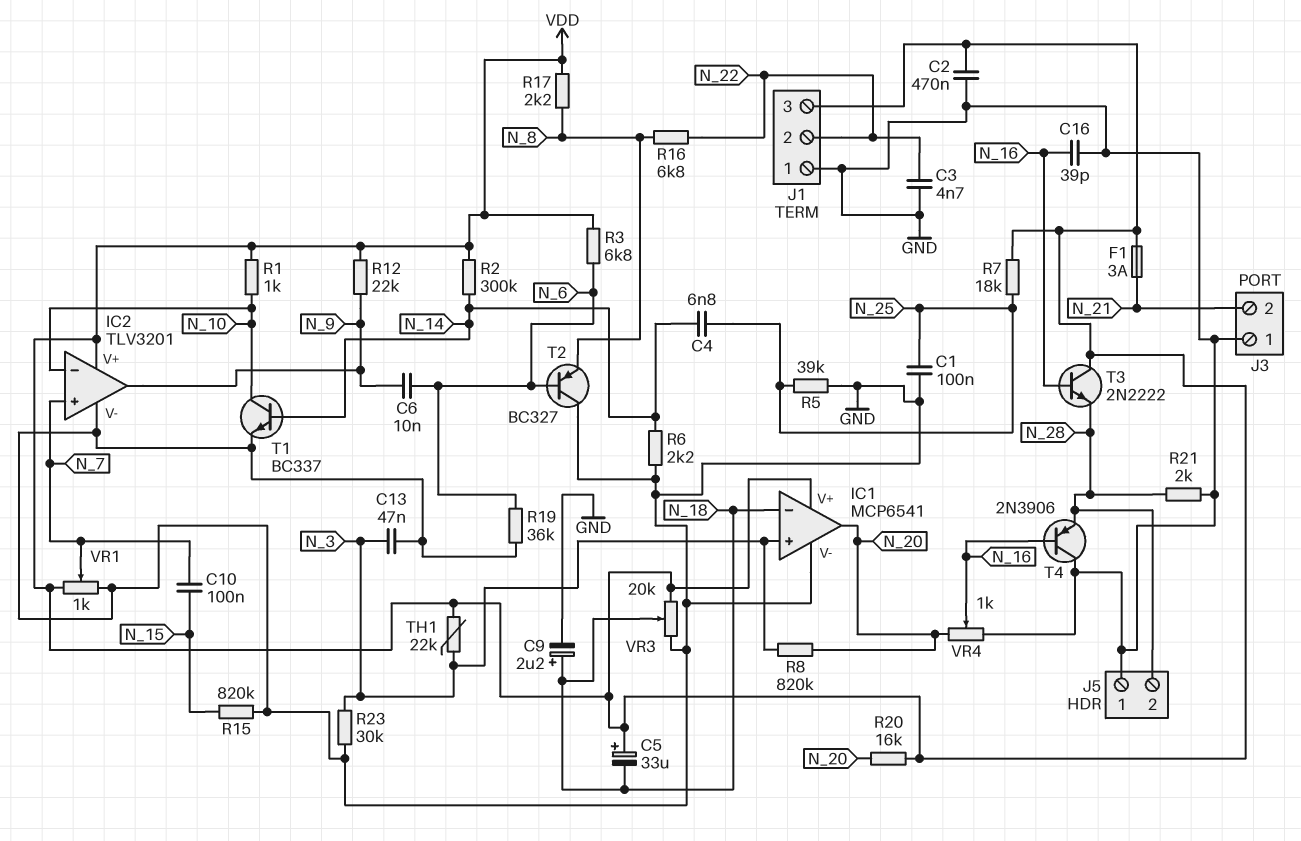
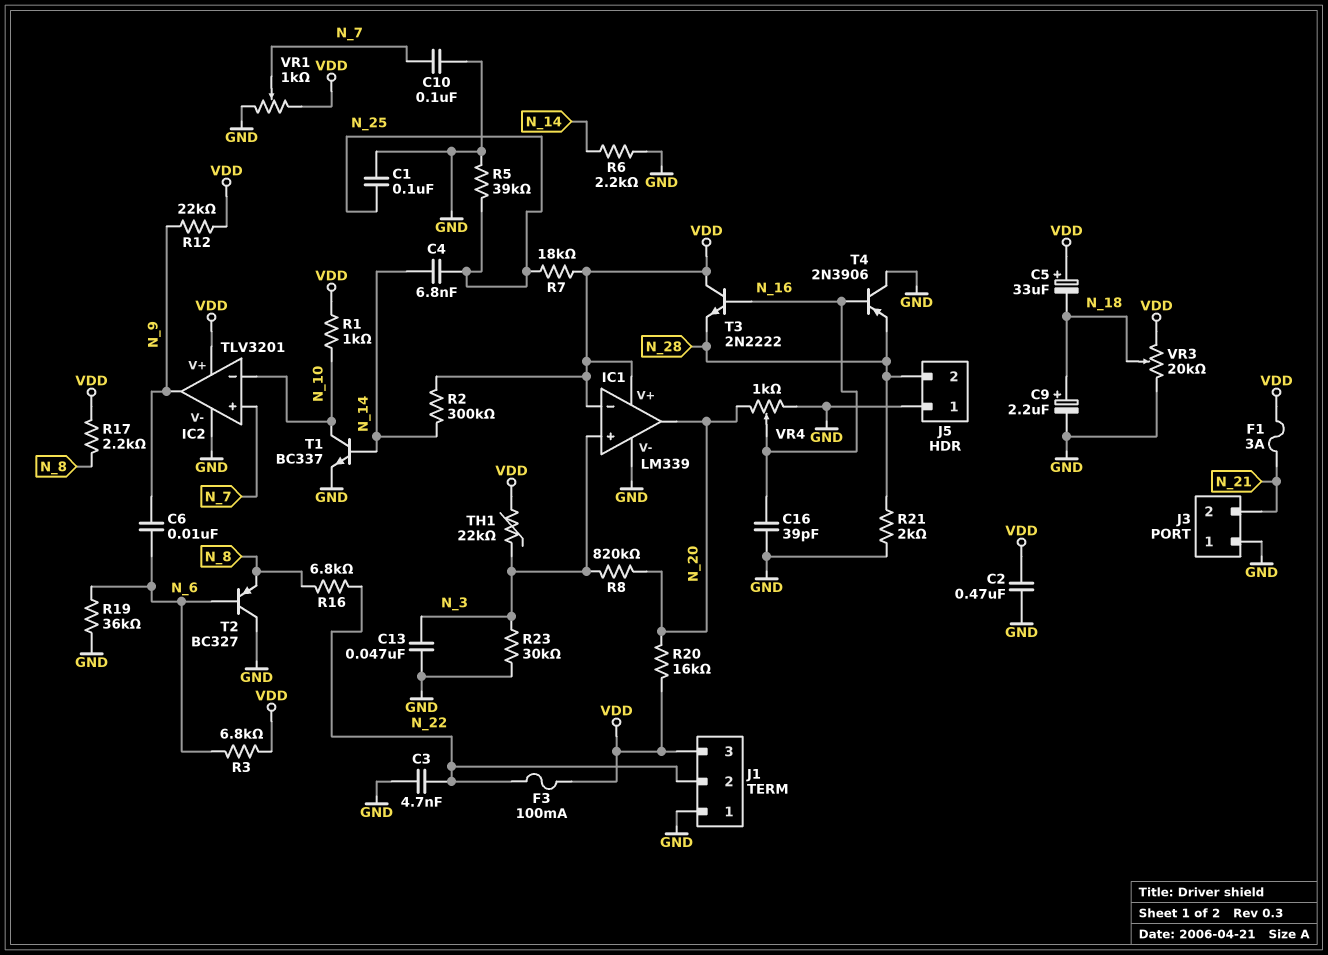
C10: 100nF (N_7, N_15) -> 100nF (GND, N_7)
F3: none -> 100mA (N_22, VDD)
IC1: MCP6541 -> LM339
IC1 pin in-: N_18 -> VDD
R15: 820k (GND, N_15) -> none

